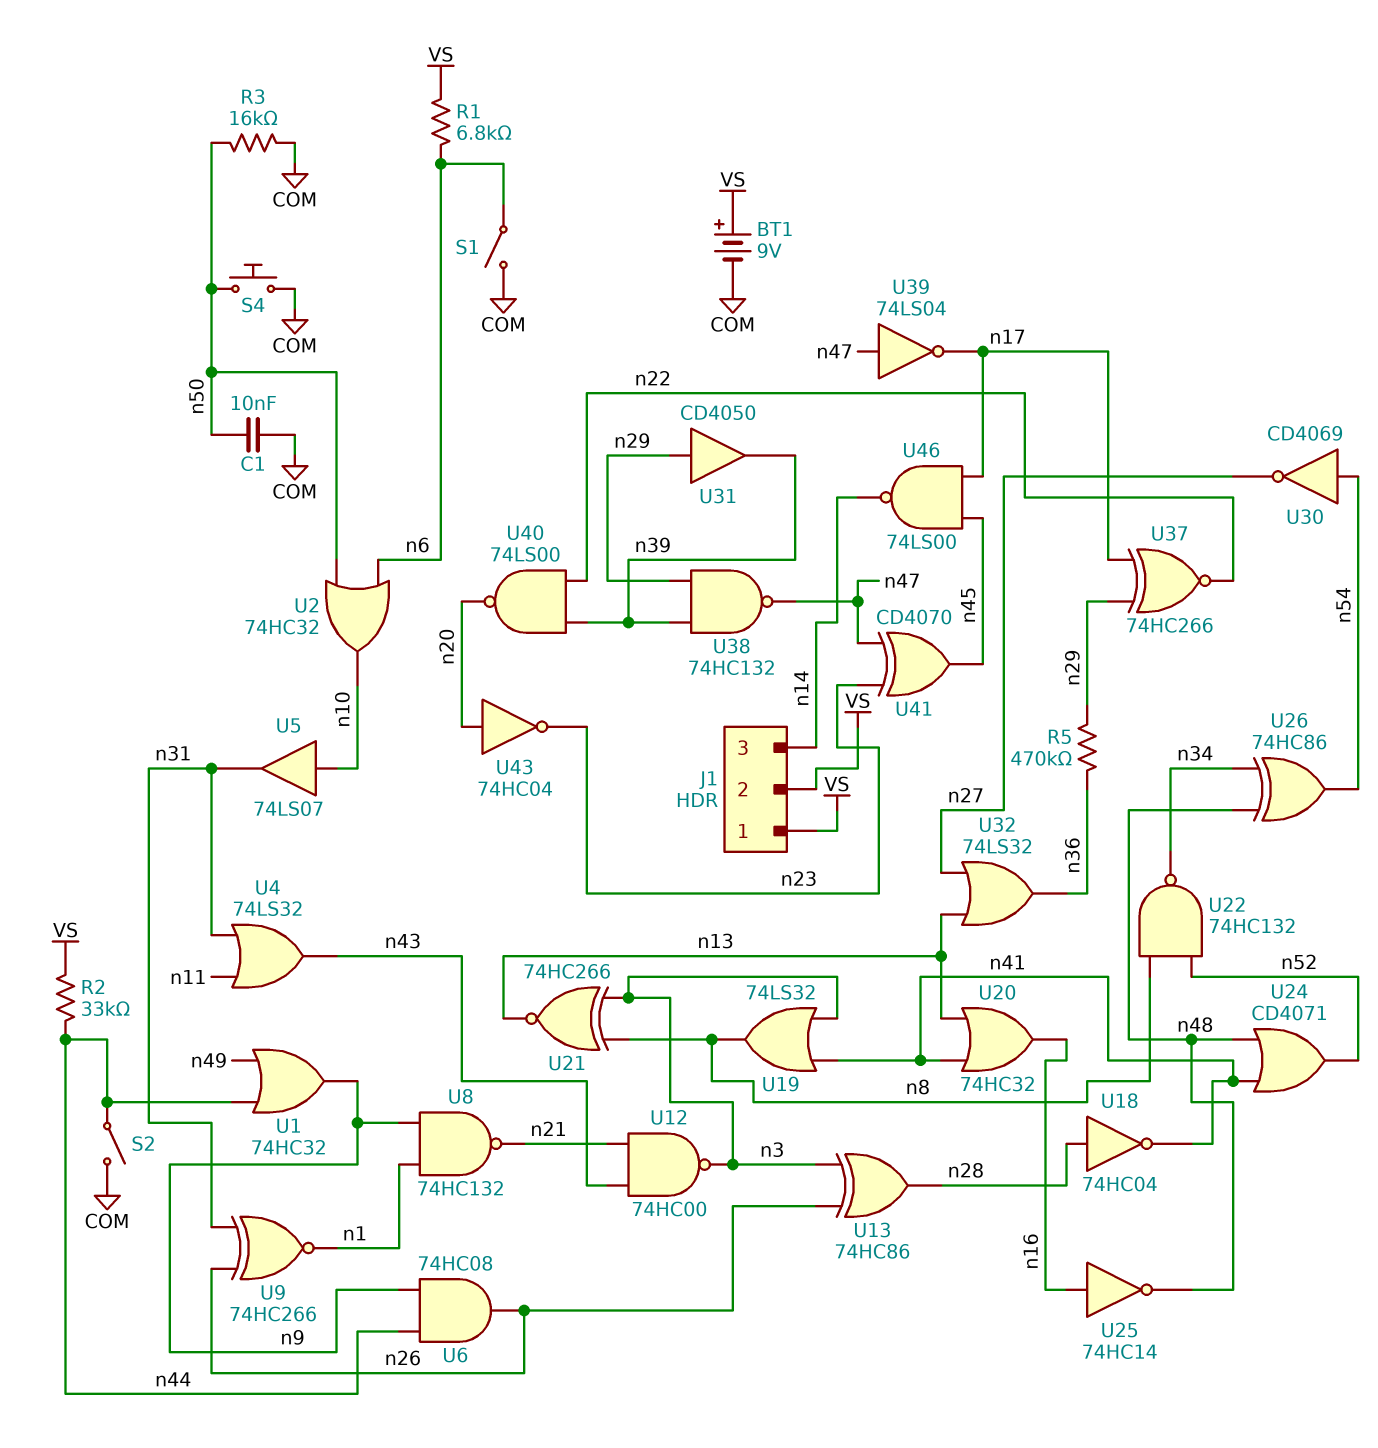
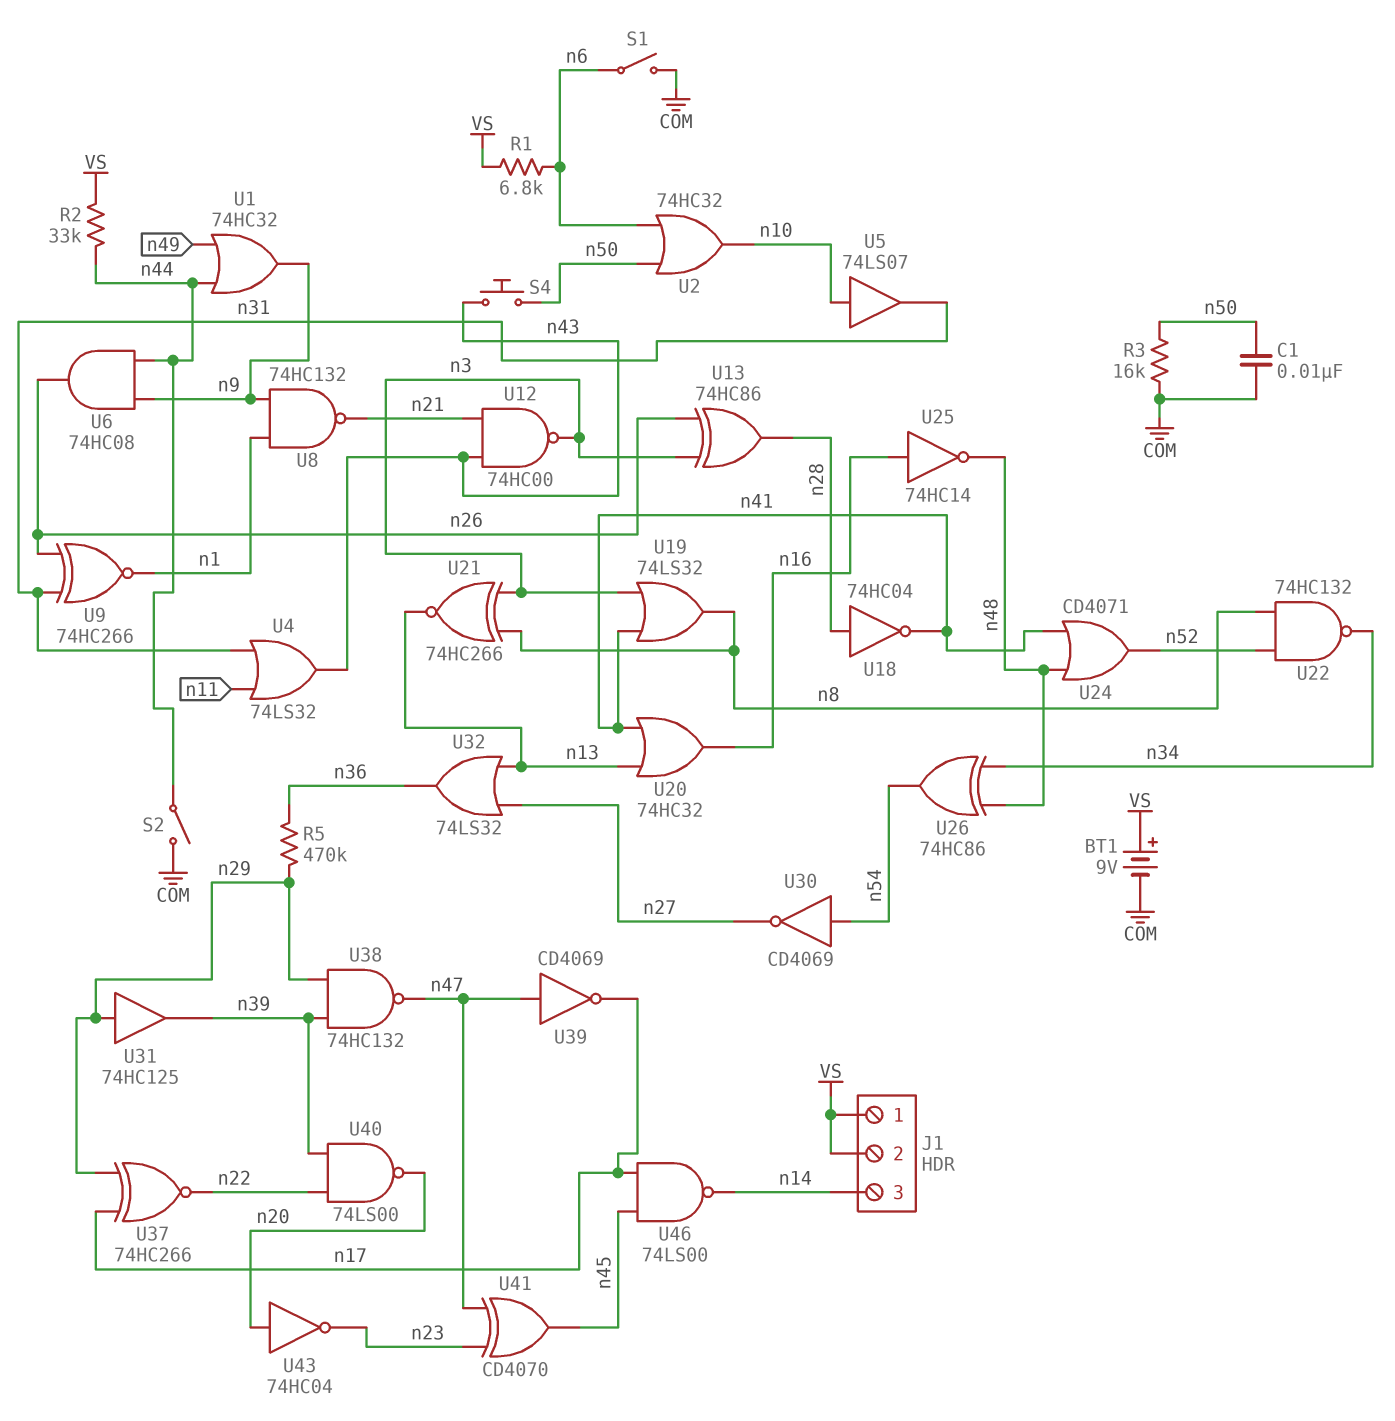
S4: button (COM, n50) -> button (n43, n50)
U31: buffer CD4050 (in n29, out n39) -> buffer 74HC125 (in n29, out n39)
U39: NOT 74LS04 (in n47, out n17) -> NOT CD4069 (in n47, out n17)

